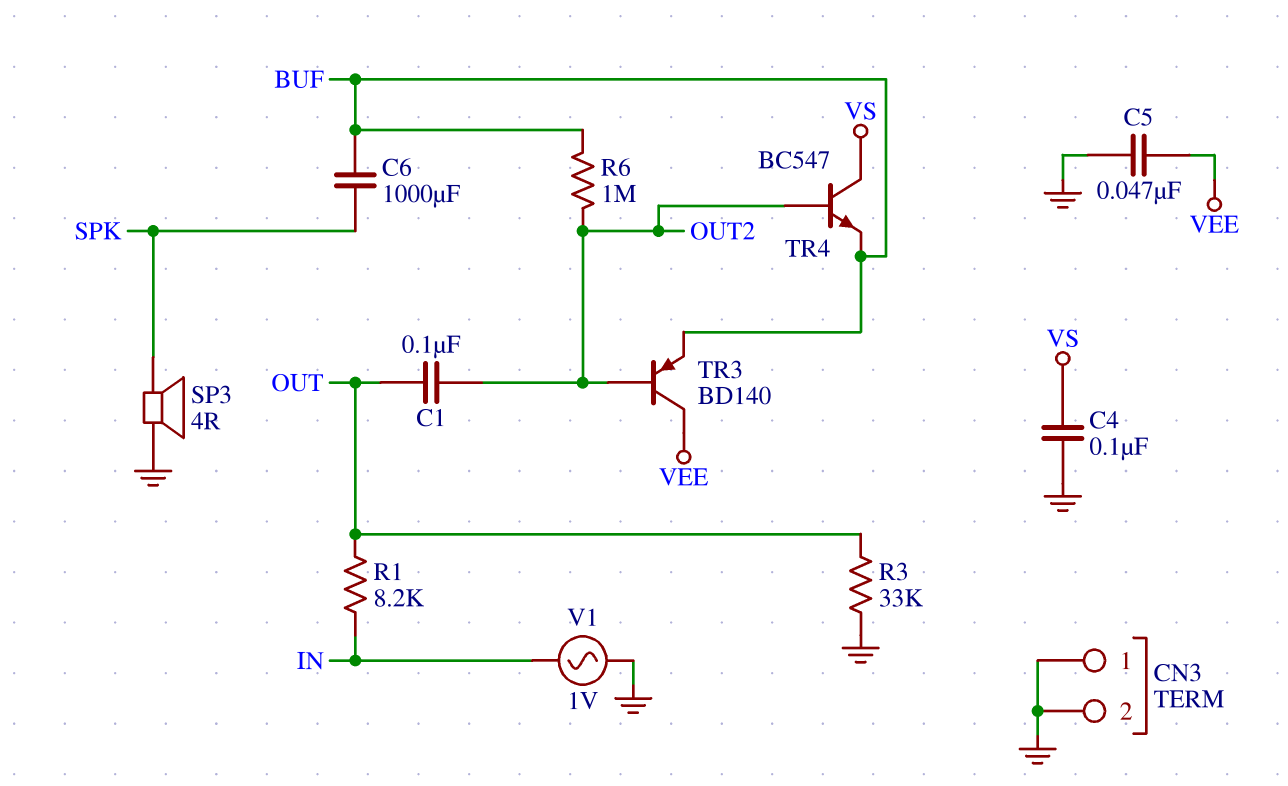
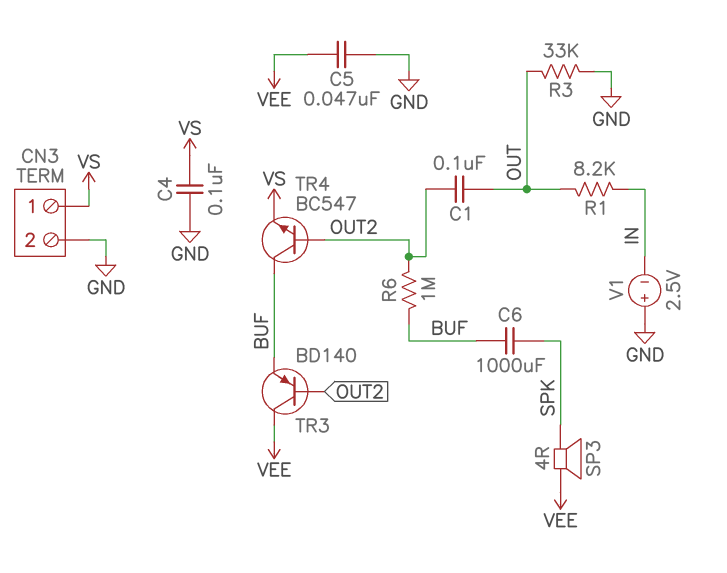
CN3 pin 1: GND -> VS
SP3: speaker 4R (GND, SPK) -> speaker 4R (SPK, VEE)
TR4: NPN BC547 (B OUT2, C VS, E BUF) -> NPN BC547 (B OUT2, C BUF, E VS)
V1: AC 1V (GND, IN) -> 2.5V (plus GND, minus IN)

